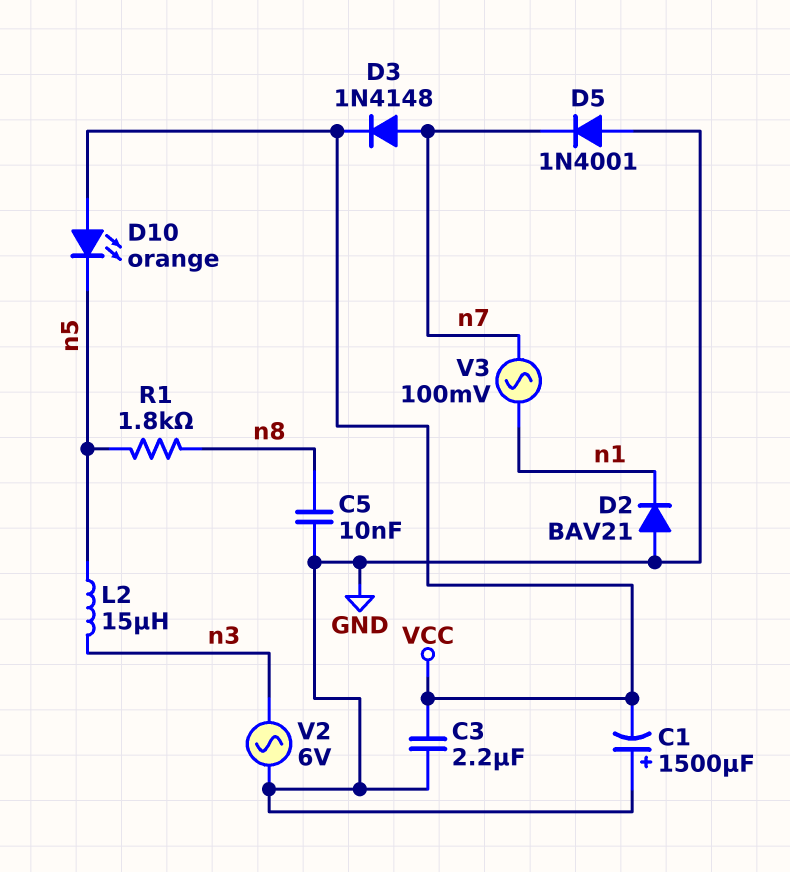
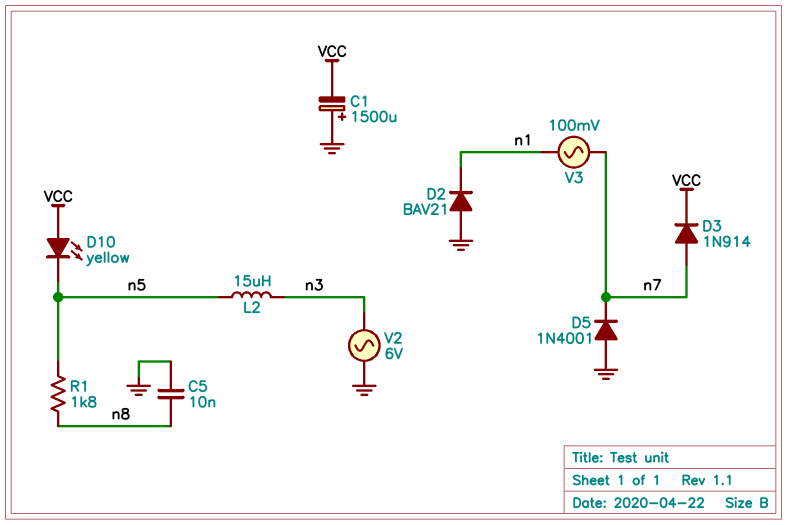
C3: 2.2uF (GND, VCC) -> none
D3: diode 1N4148 (A n7, K VCC) -> diode 1N914 (A n7, K VCC)
D10: LED orange (A VCC, K n5) -> LED yellow (A VCC, K n5)

